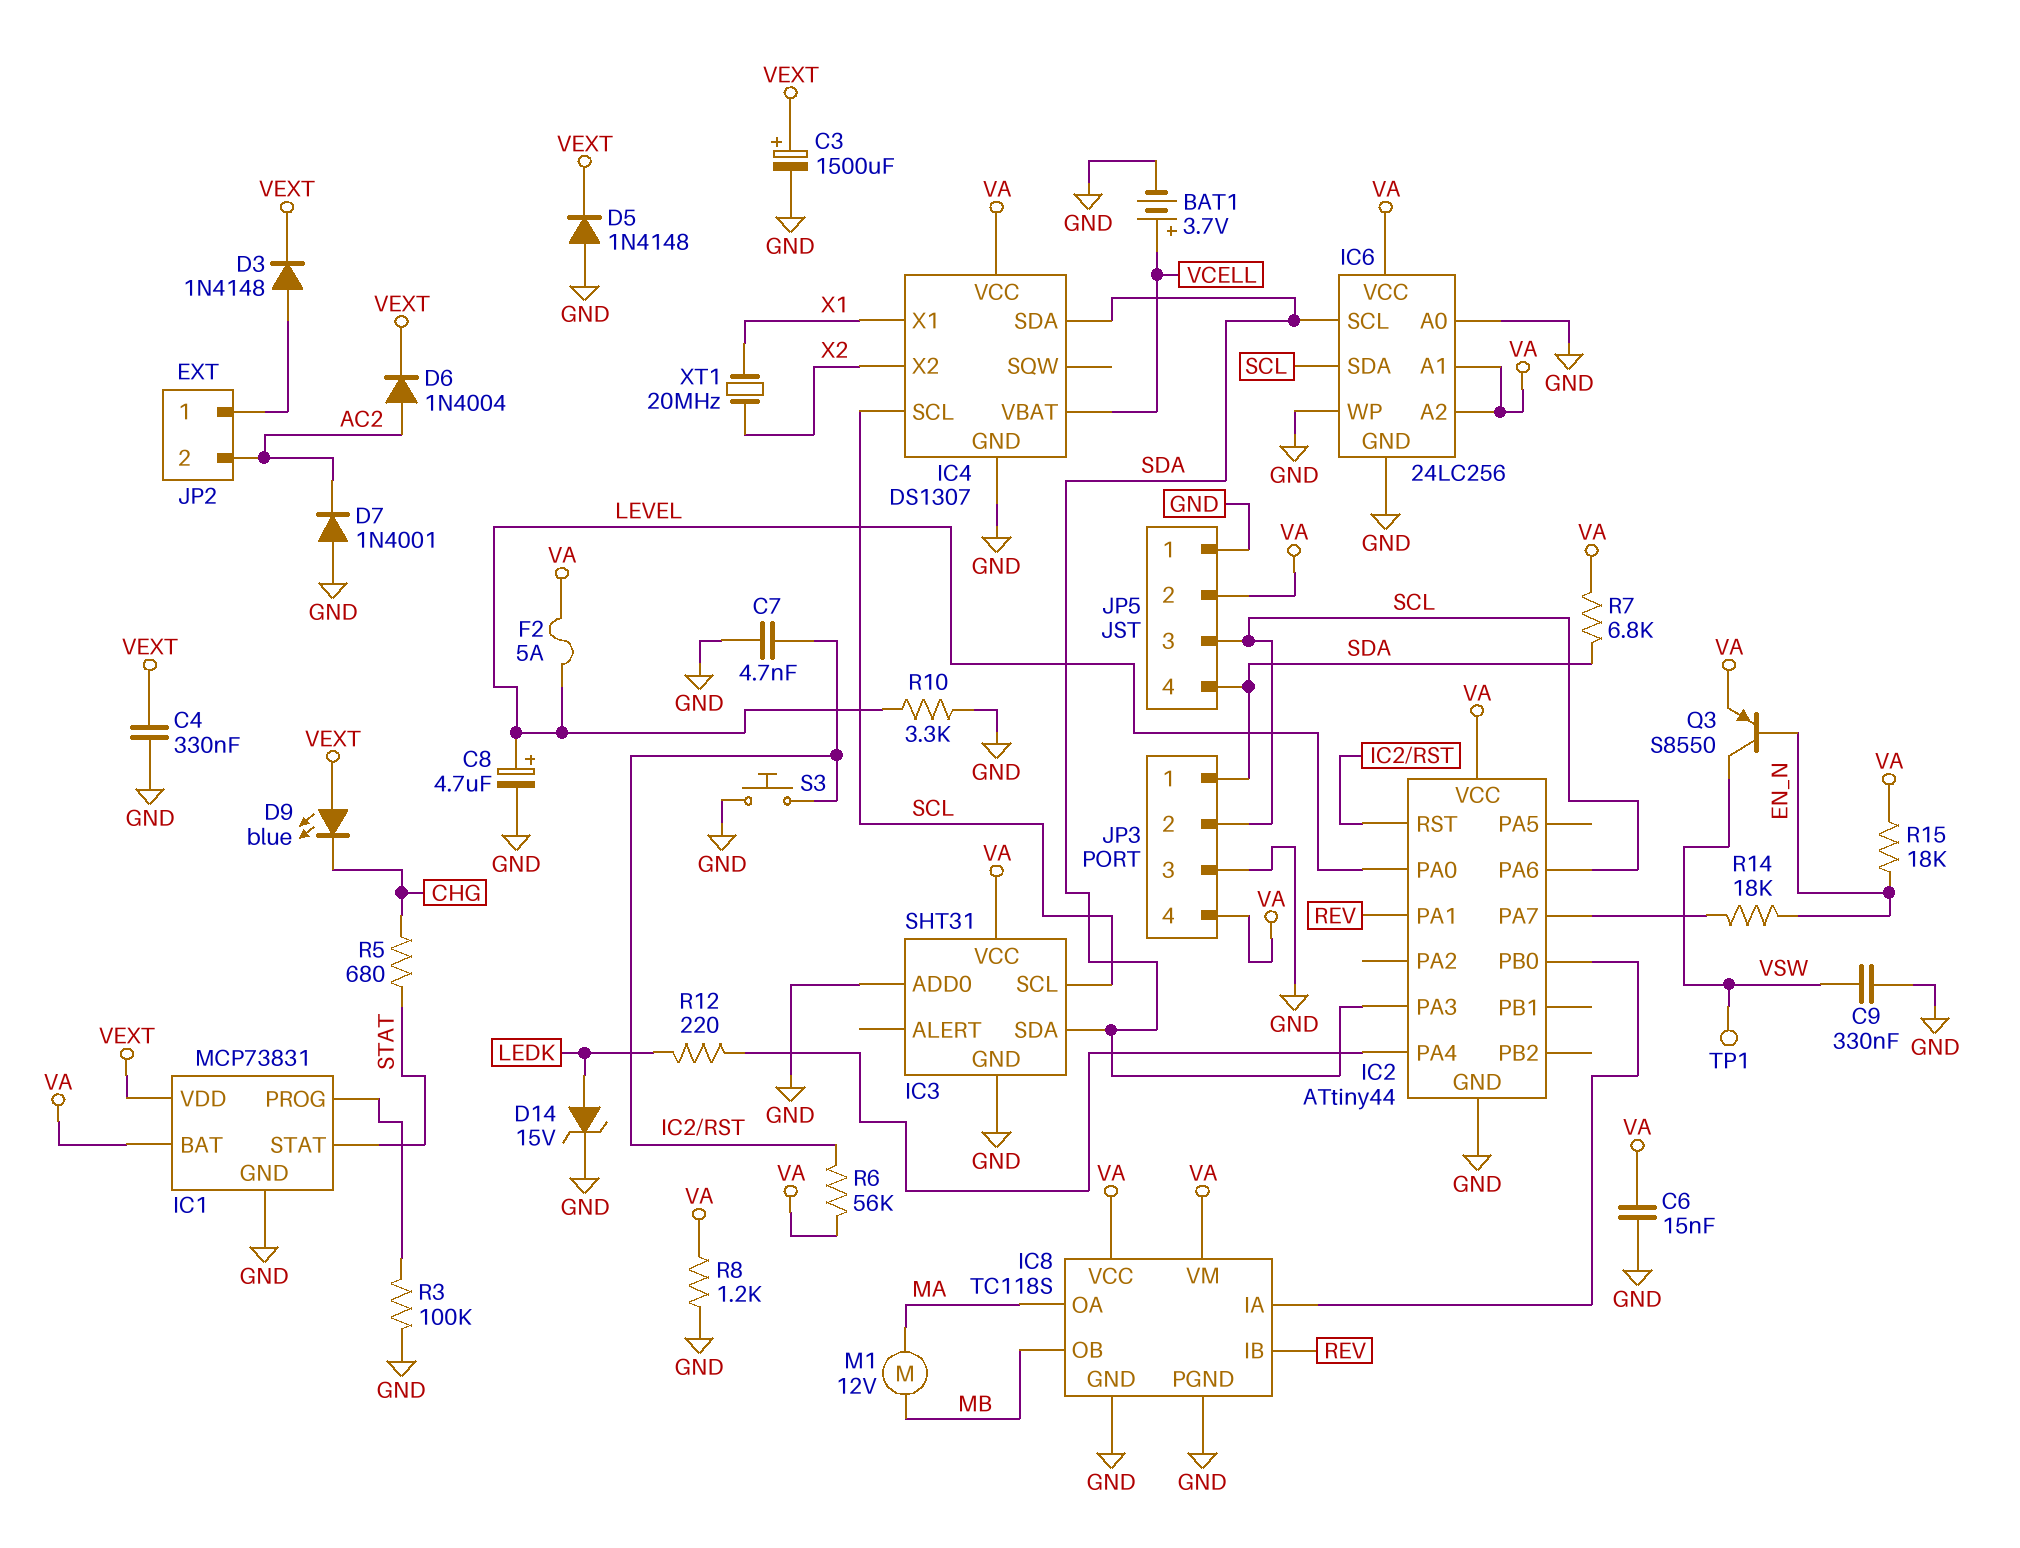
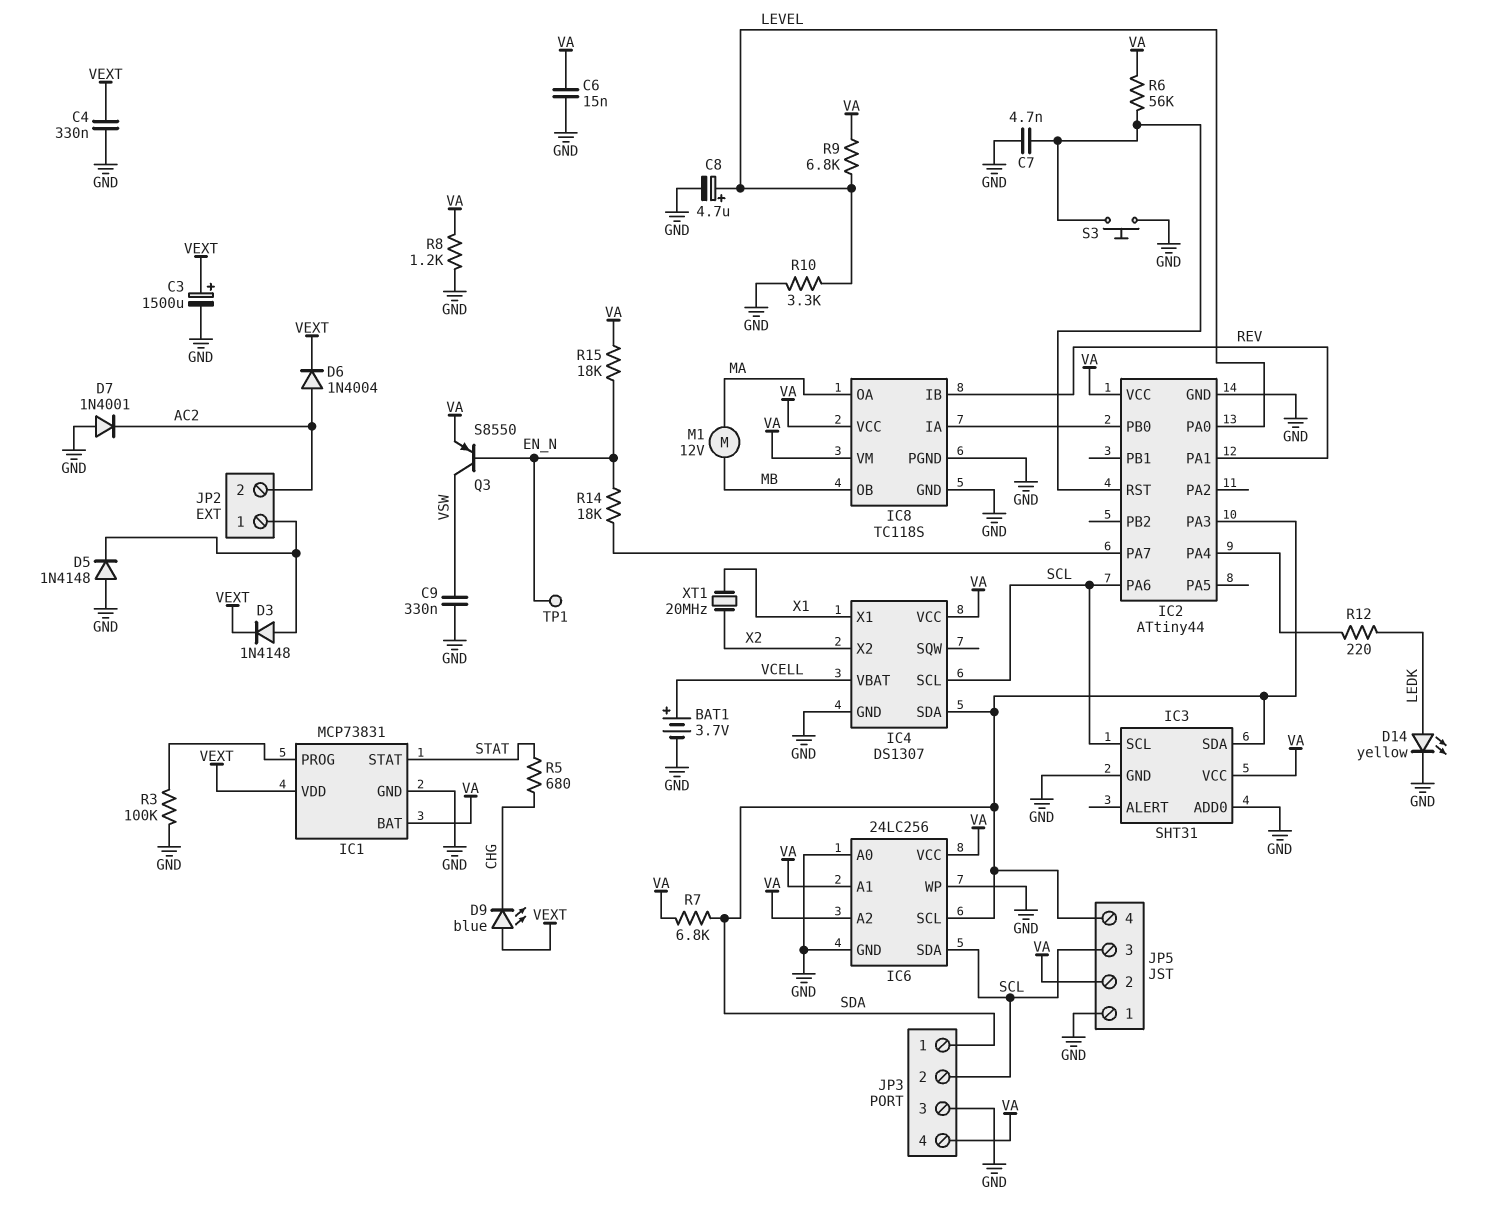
D5: diode 1N4148 (A GND, K VEXT) -> diode 1N4148 (A GND, K JP2/1)
D14: zener 15V (A LEDK, K GND) -> LED yellow (A LEDK, K GND)
F2: 5A (LEVEL, VA) -> none
R9: none -> 6.8k (LEVEL, VA)
TP1: test point (VSW) -> test point (EN_N)

